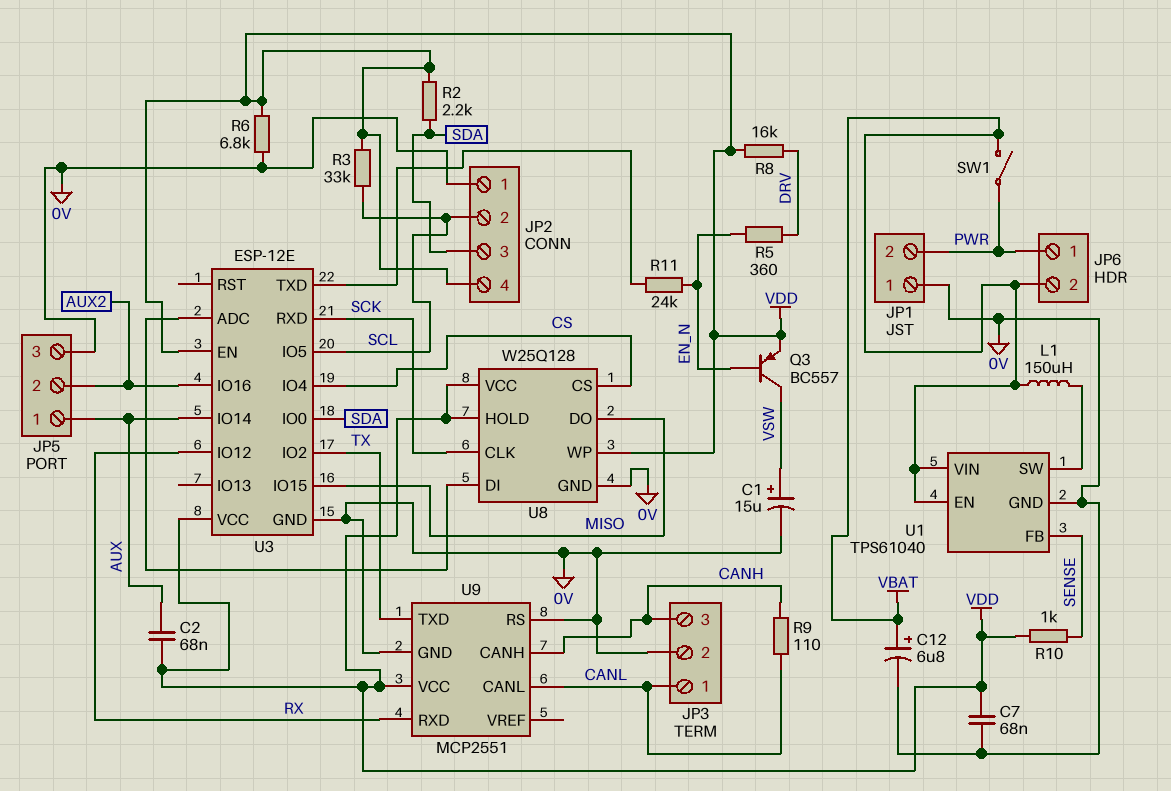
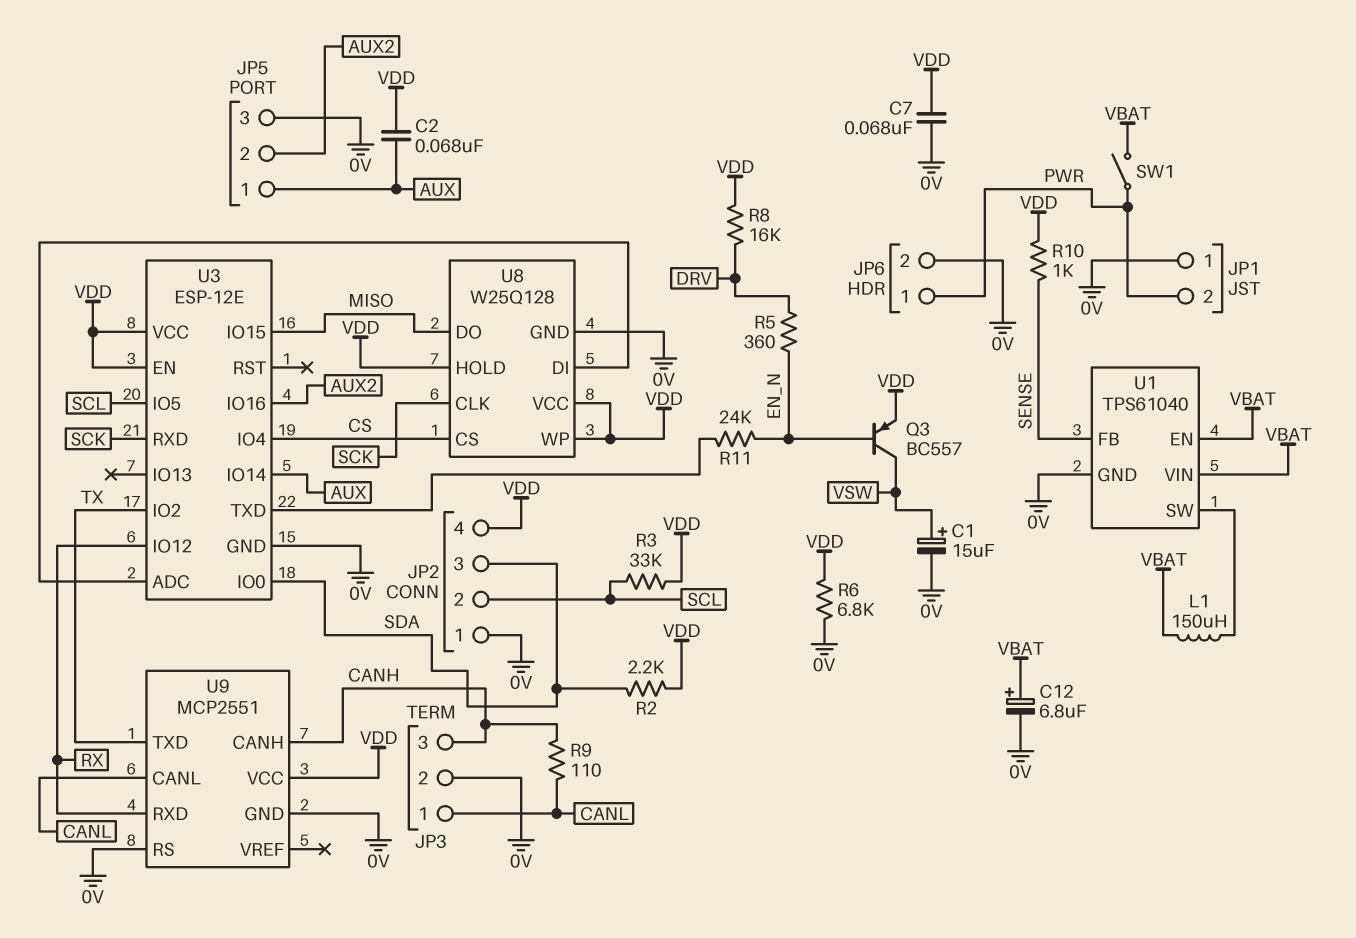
JP6 pin 2: VBAT -> 0V

